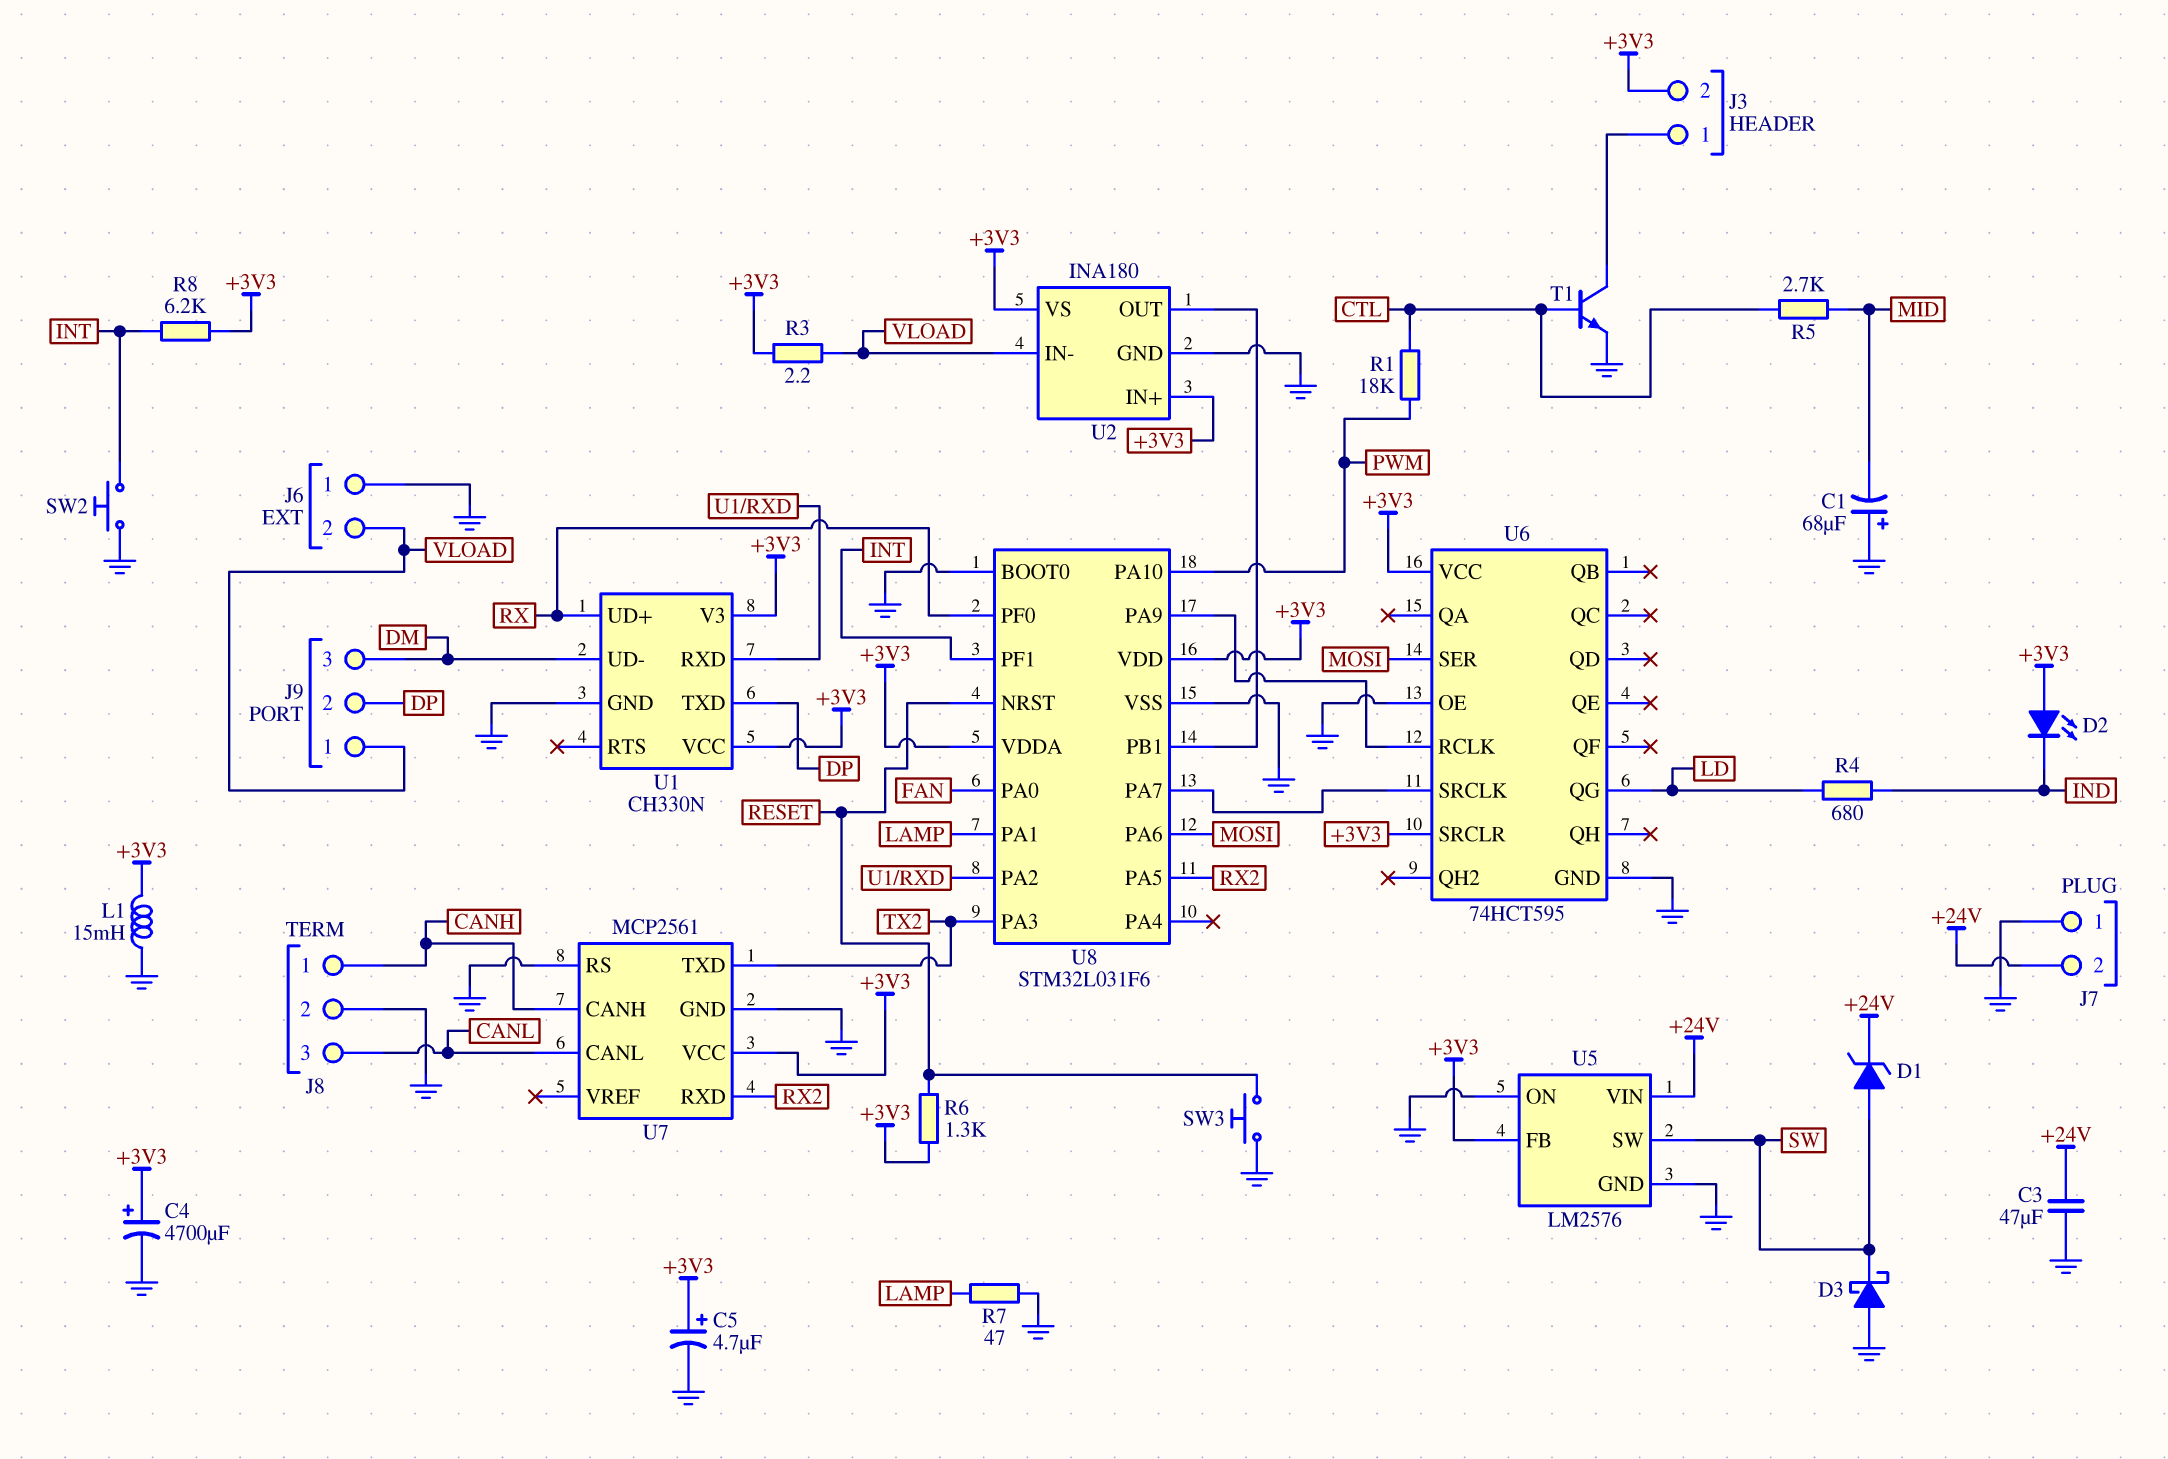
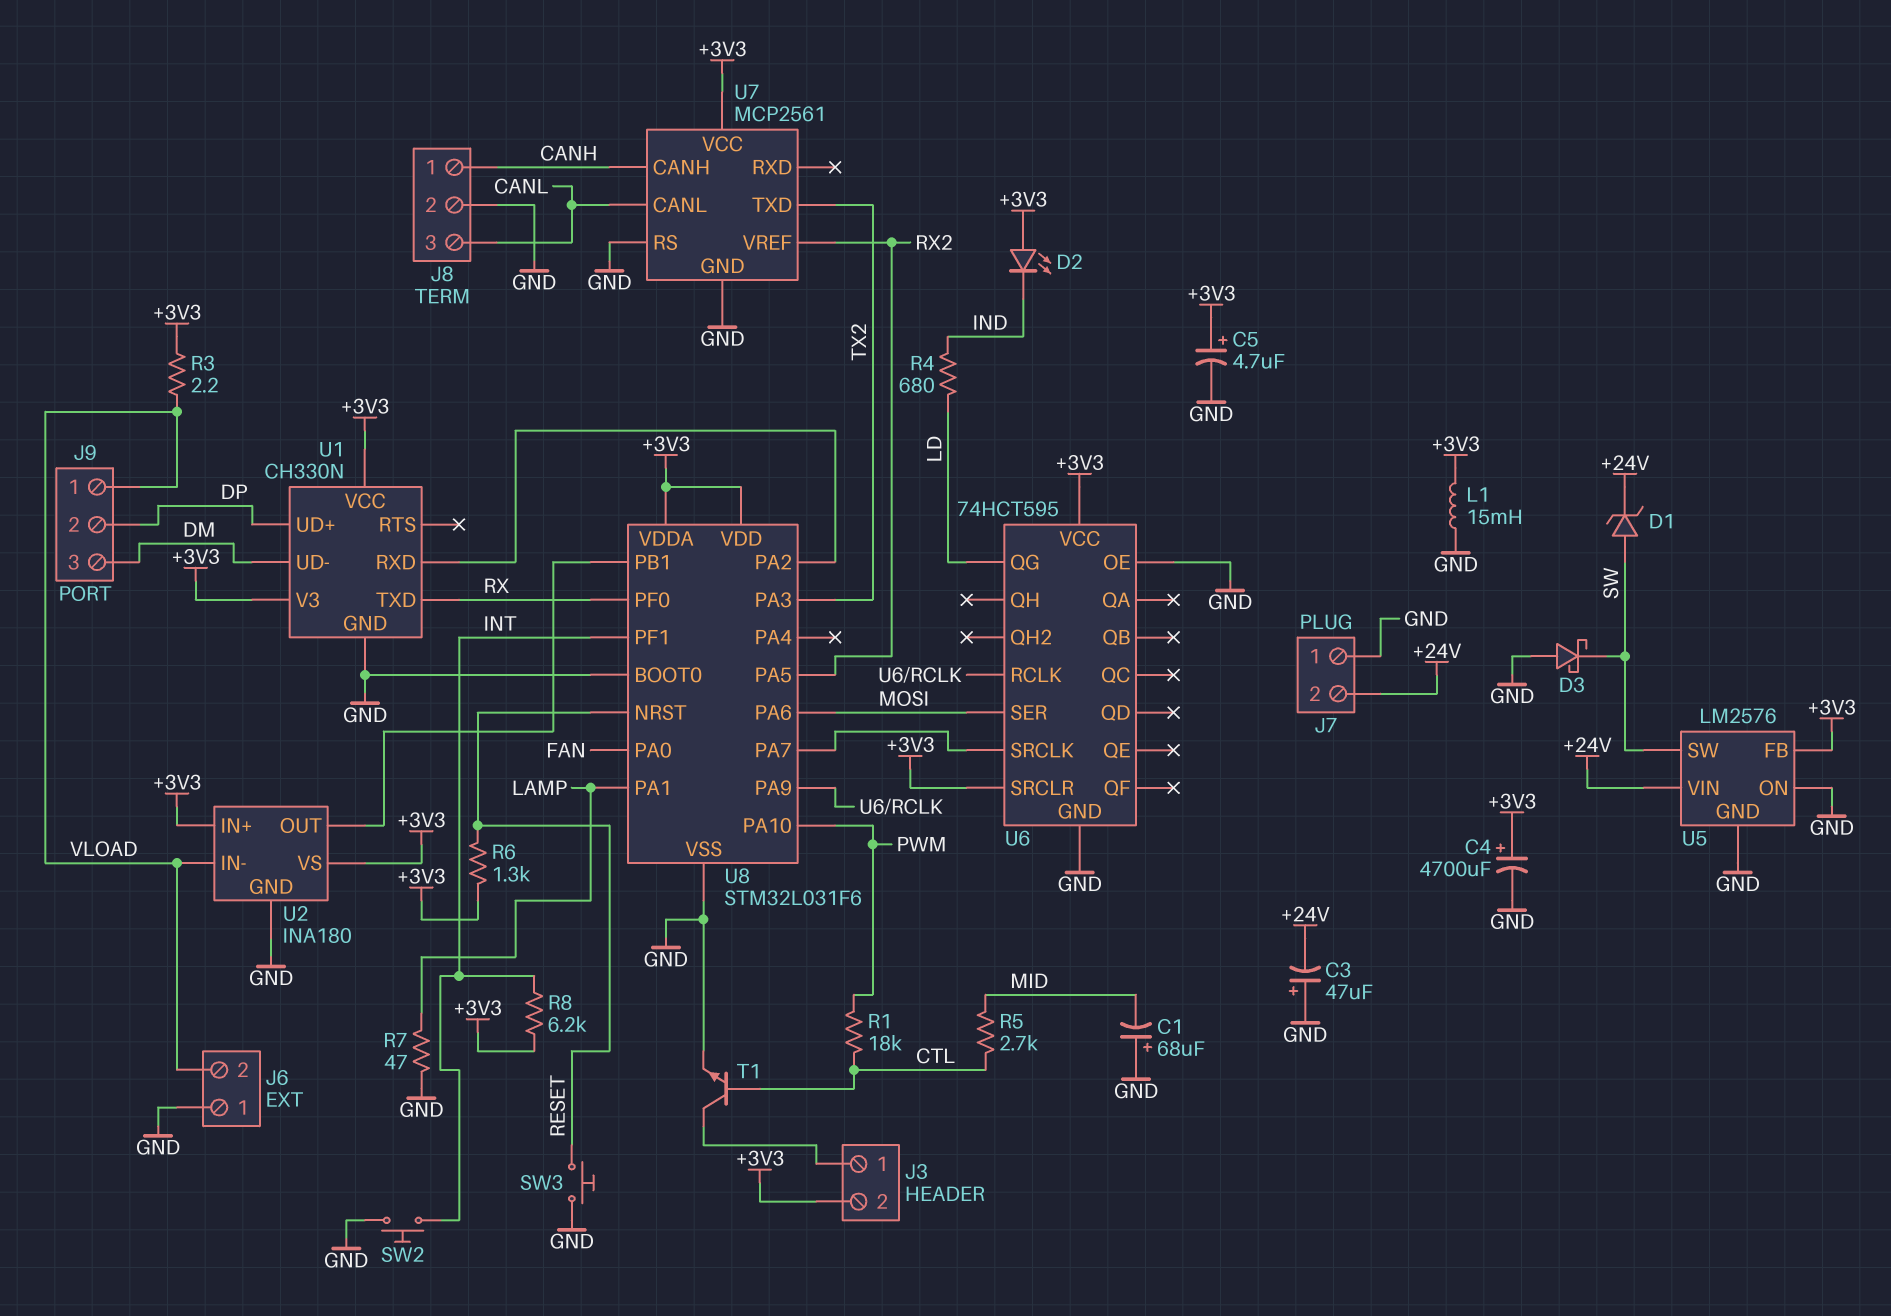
C3: 47uF (+24V, GND) -> 47uF (plus GND, minus +24V)
U1 pin TXD: DP -> RX
U1 pin UD+: RX -> DP
U7 pin RXD: RX2 -> none
U7 pin VREF: none -> RX2

